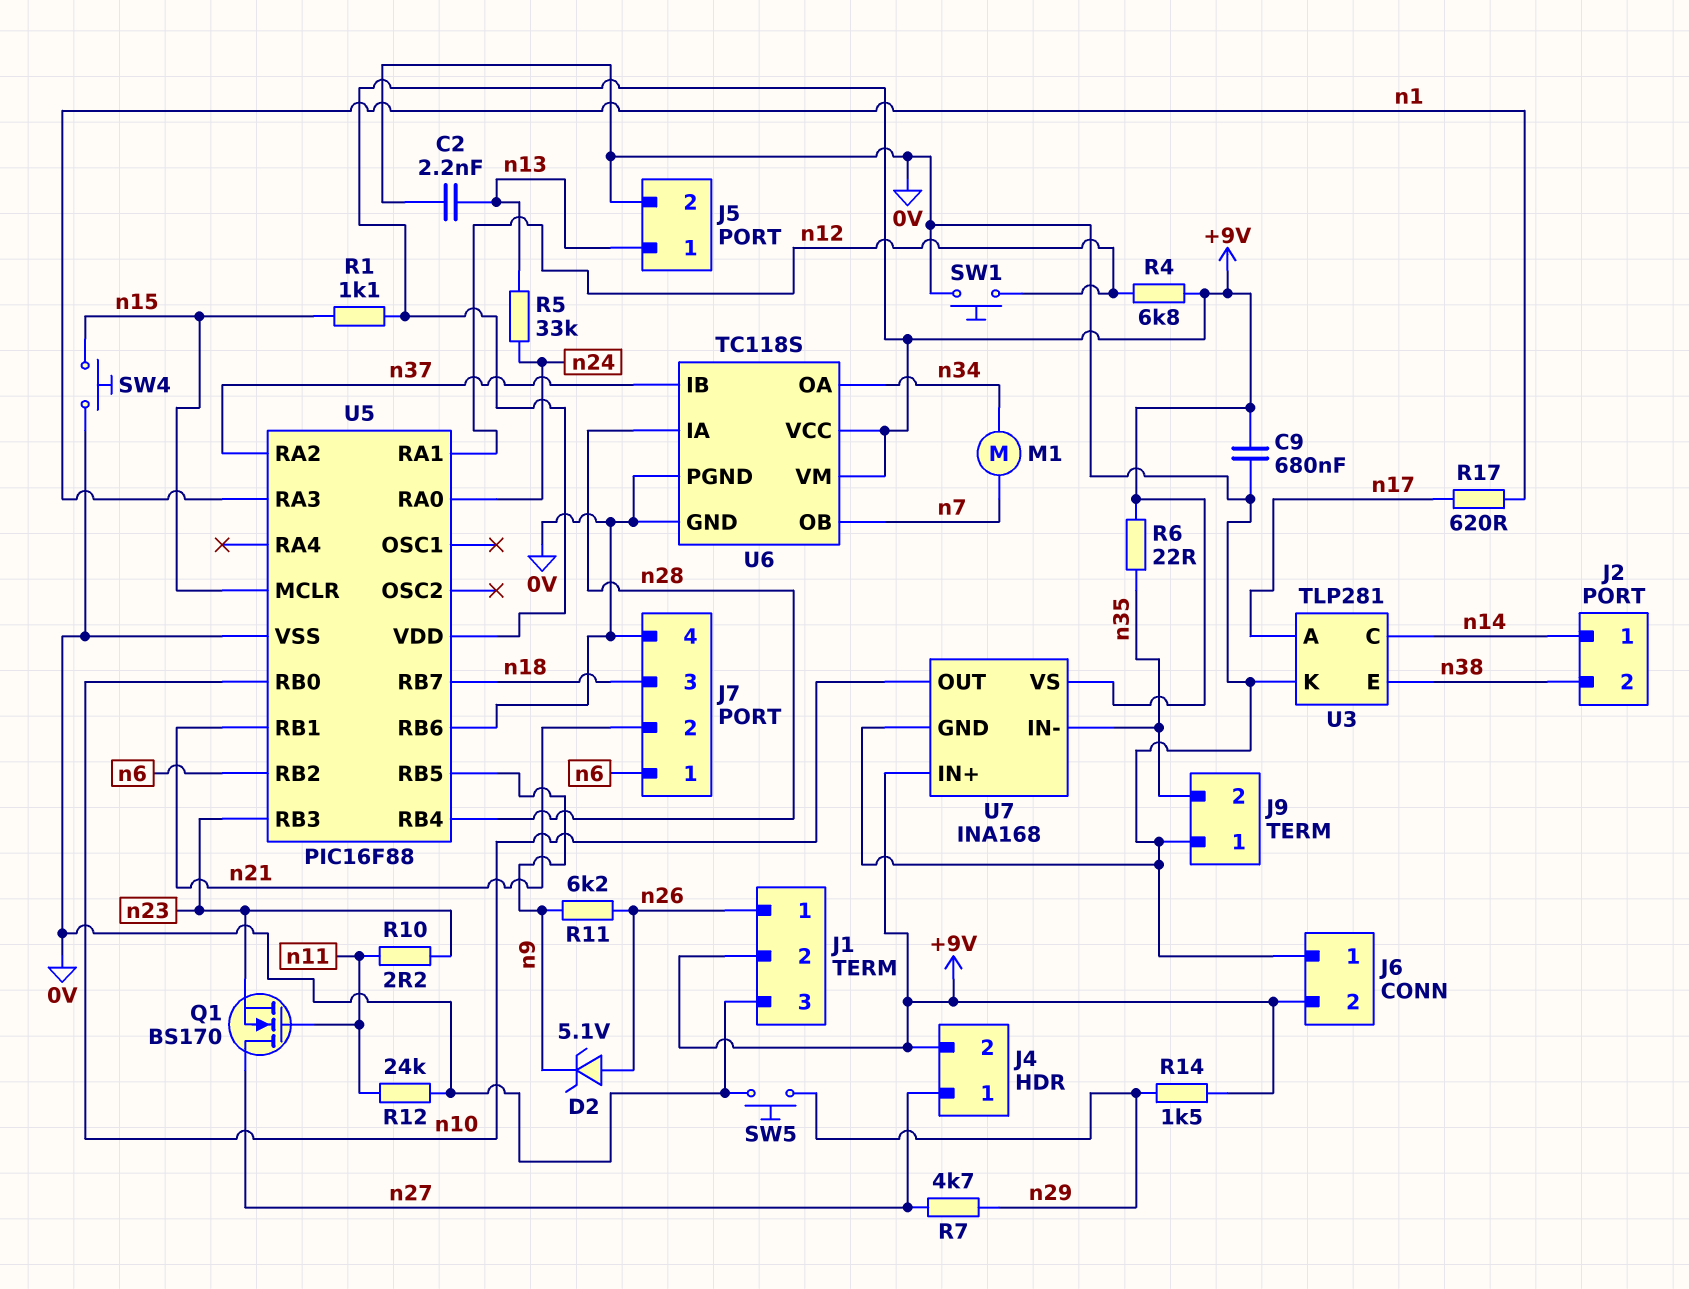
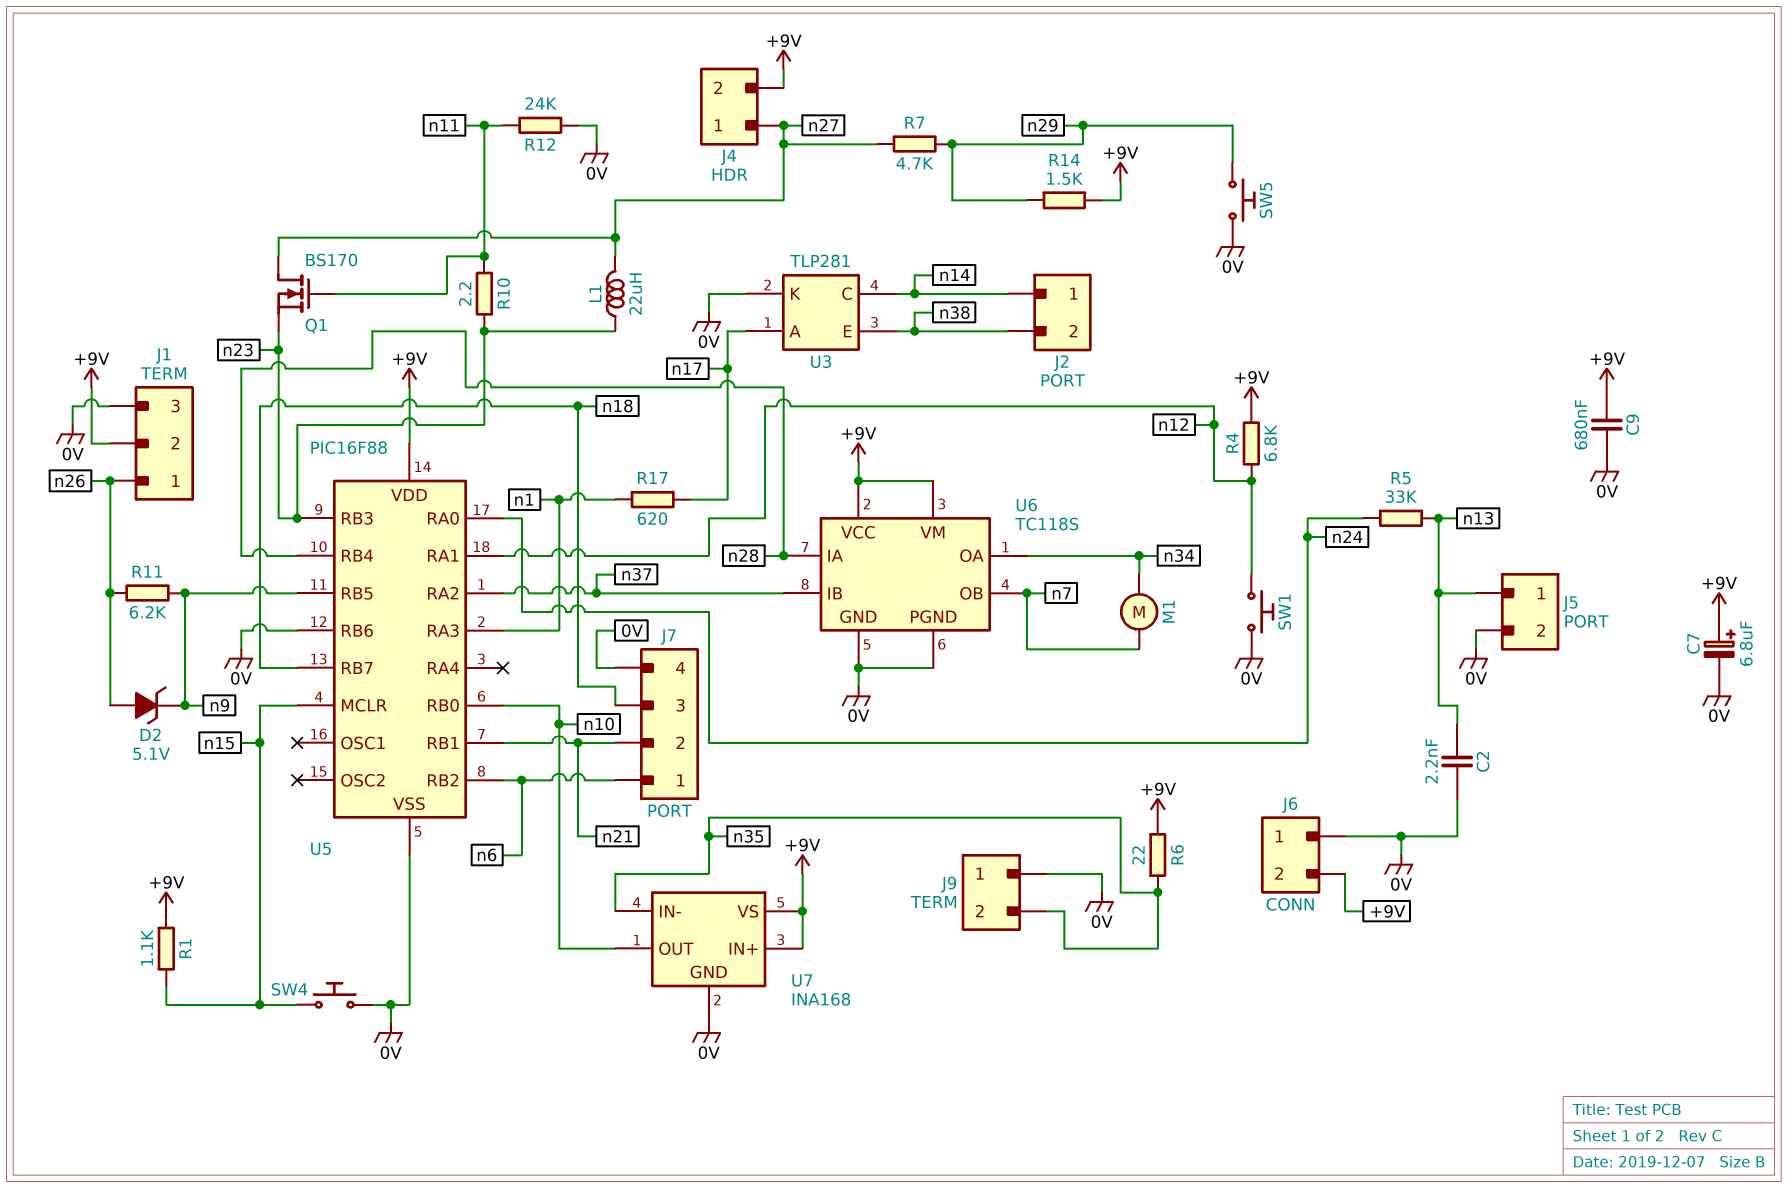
C7: none -> 6.8uF (plus +9V, minus 0V)
L1: none -> 22uH (n23, n27)

